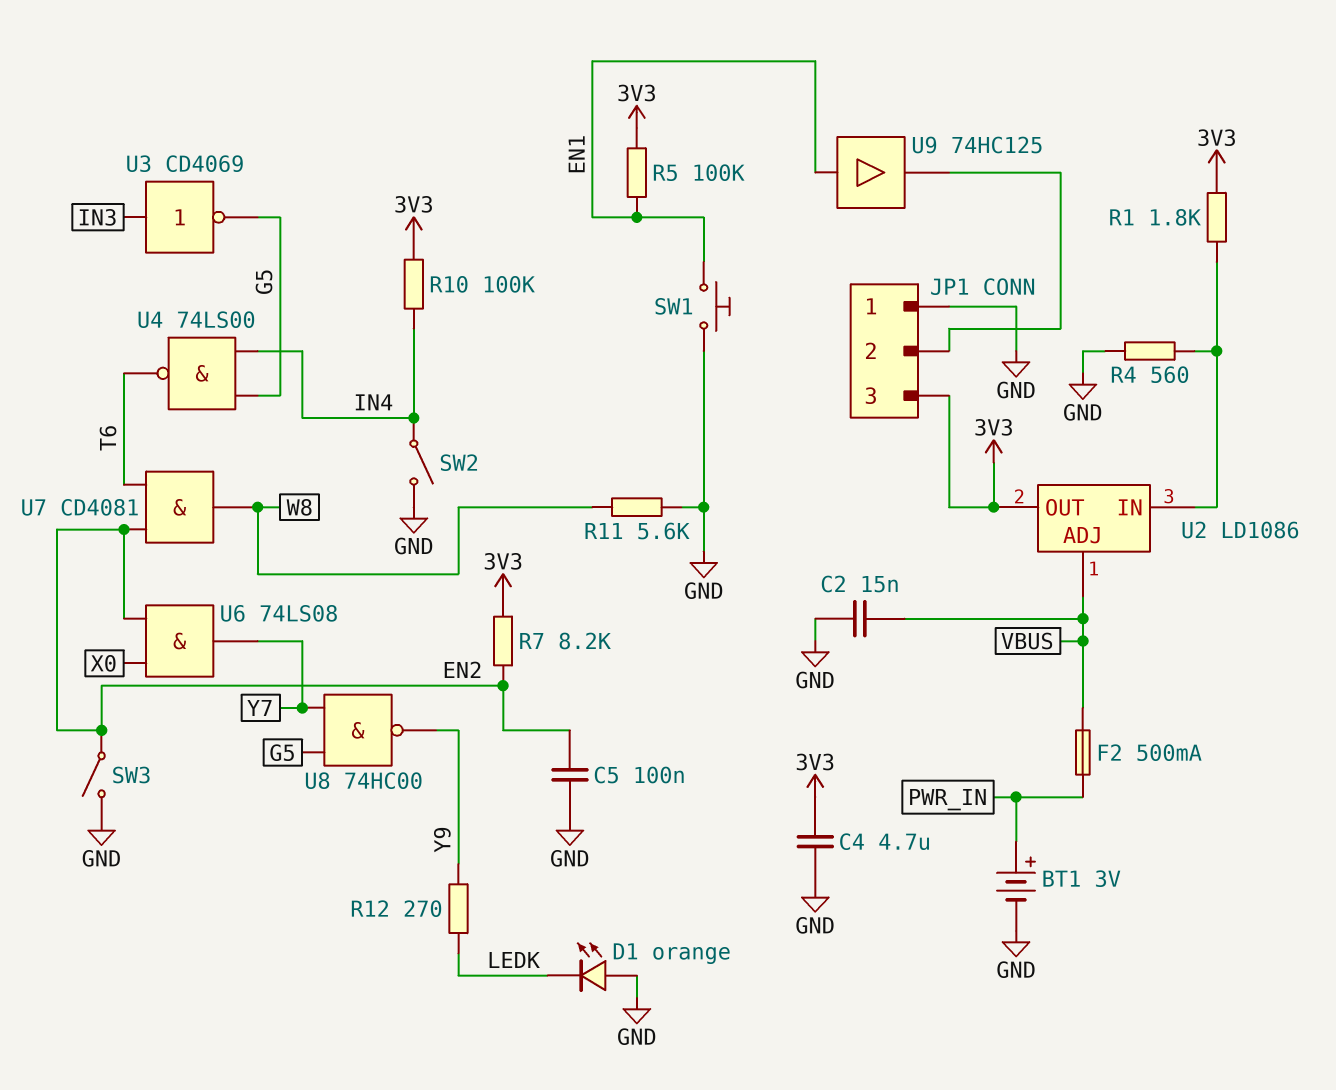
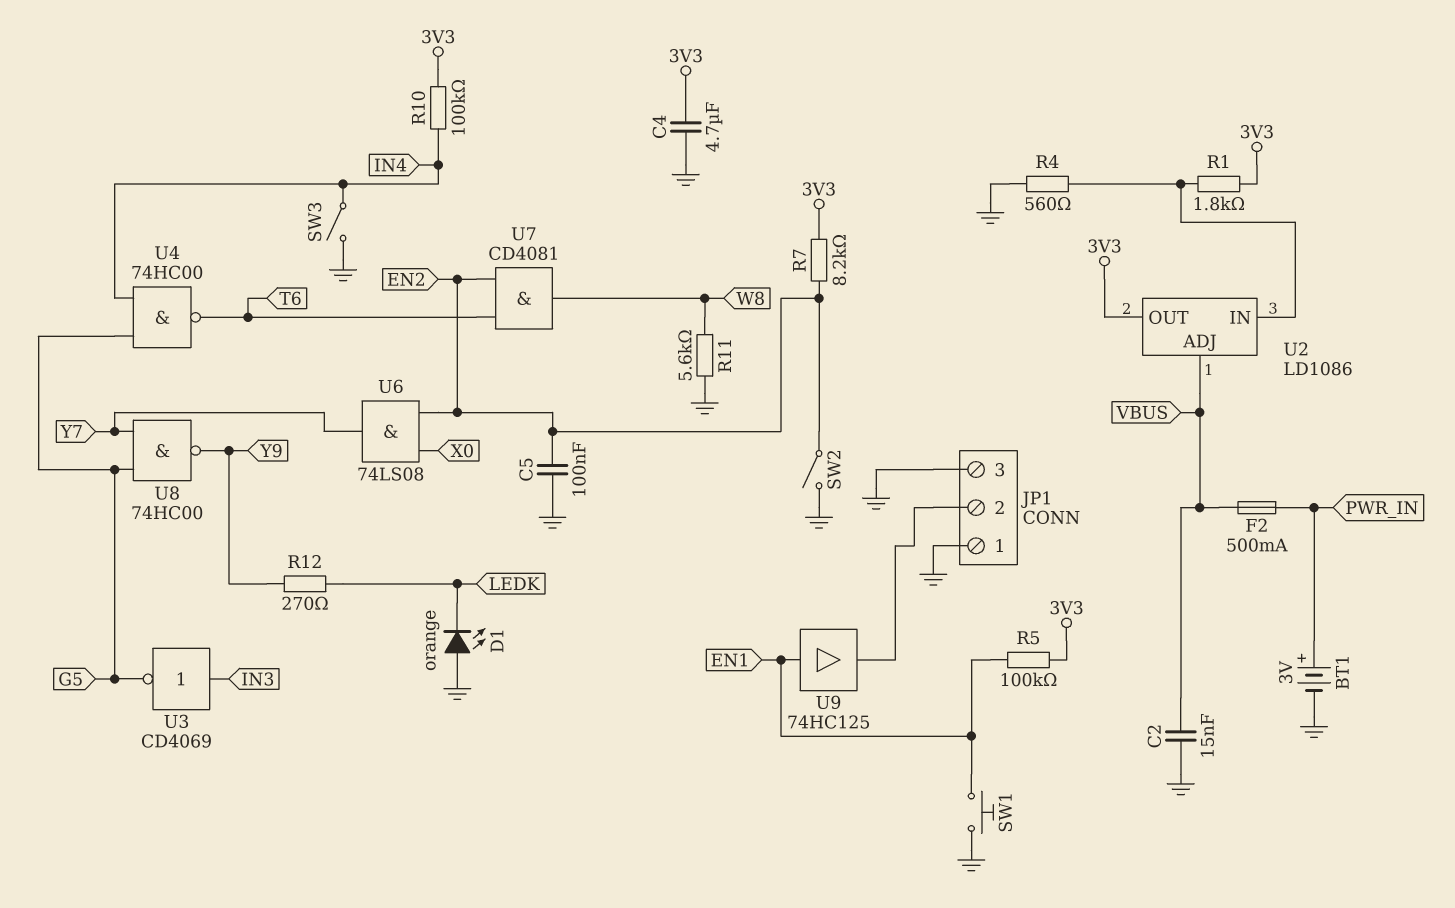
JP1 pin 3: 3V3 -> GND
SW2: switch (GND, IN4) -> switch (EN2, GND)
SW3: switch (EN2, GND) -> switch (GND, IN4)
U4: NAND 74LS00 (in G5, in IN4, out T6) -> NAND 74HC00 (in G5, in IN4, out T6)

